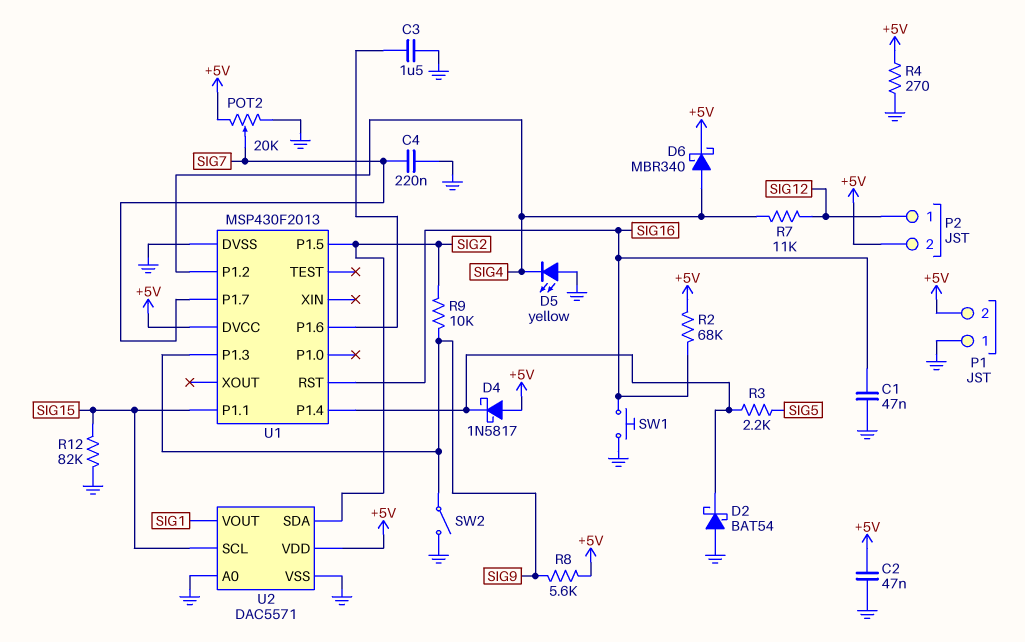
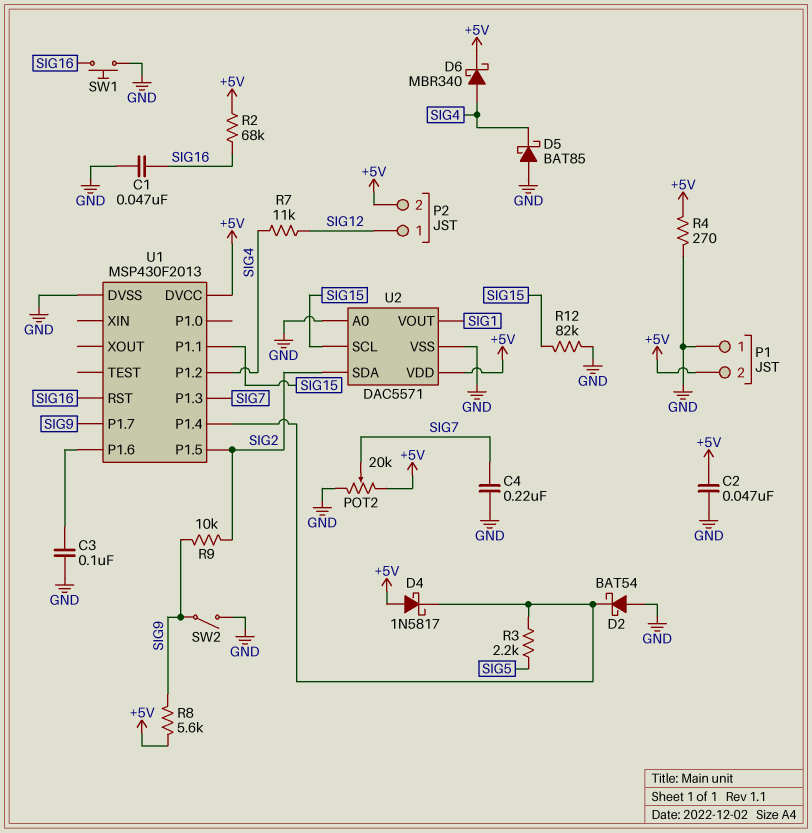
C3: 1.5uF (GND, U1/P1.6) -> 100nF (GND, U1/P1.6)
D5: LED yellow (A GND, K SIG4) -> schottky BAT85 (A GND, K SIG4)
U1 pin P1.3: SIG9 -> SIG7
U1 pin P1.7: SIG7 -> SIG9

